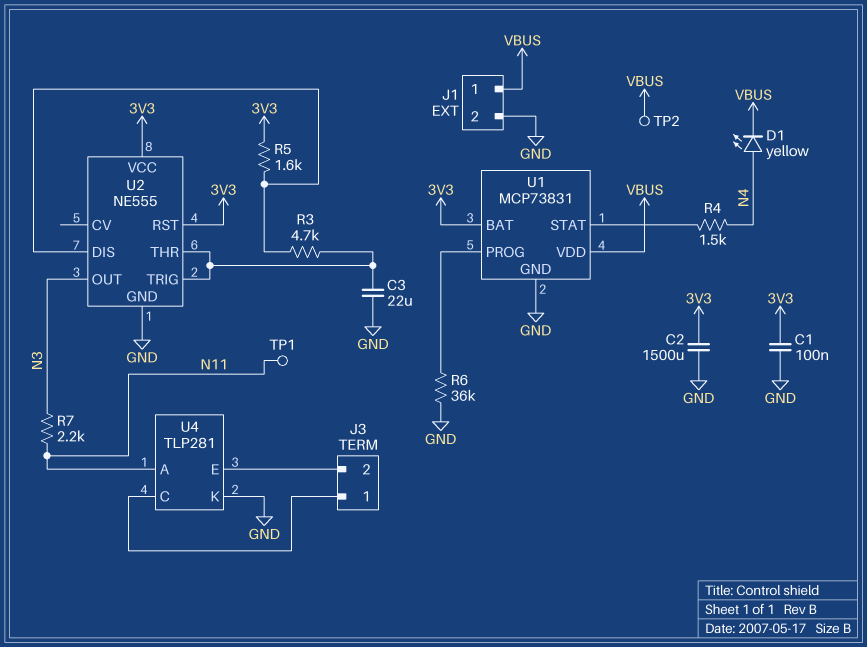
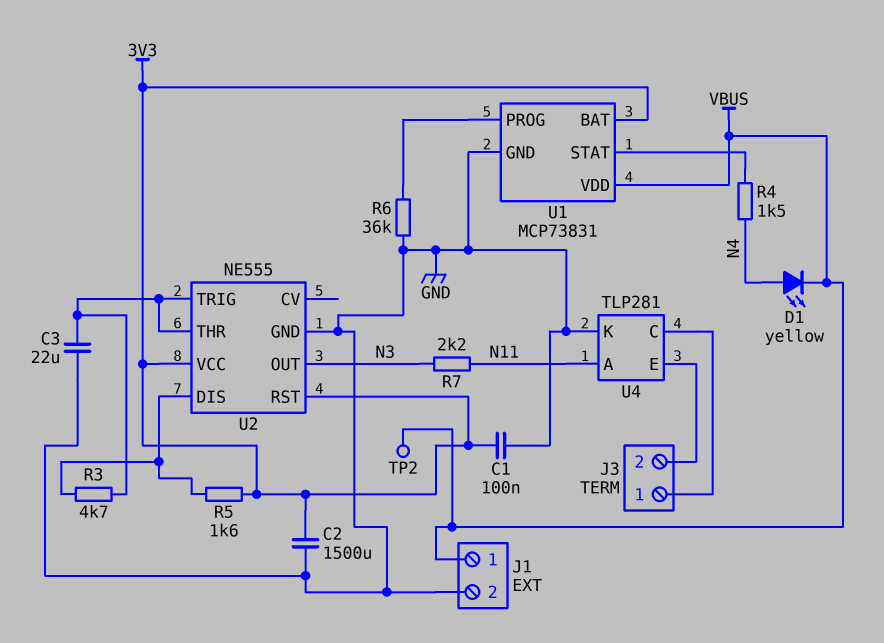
TP1: test point (N11) -> none

